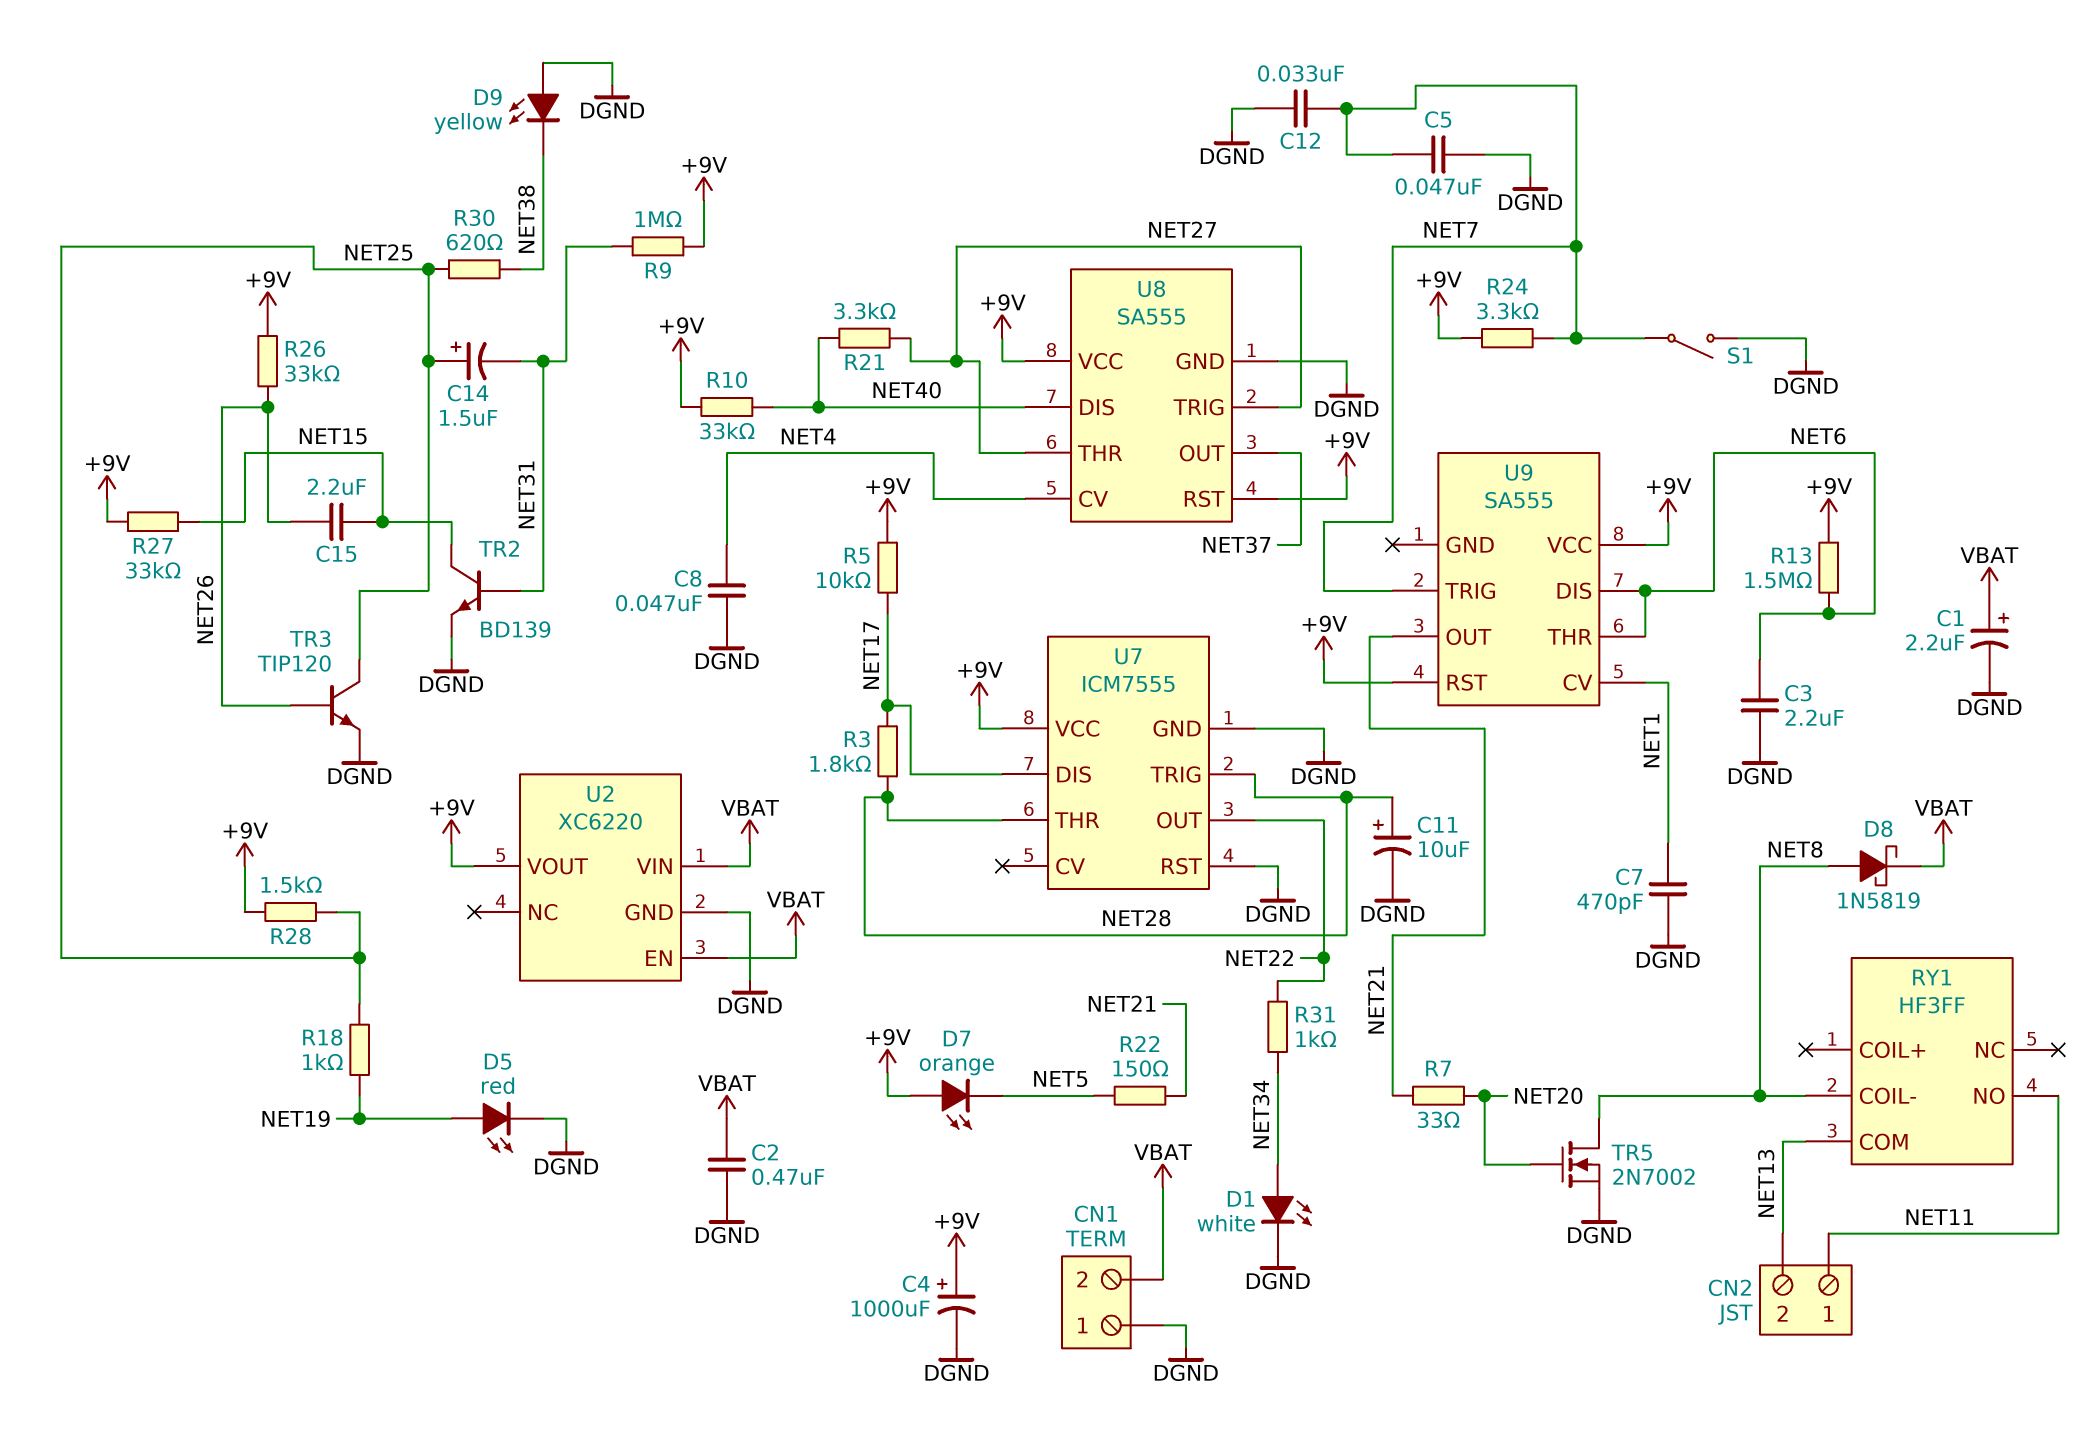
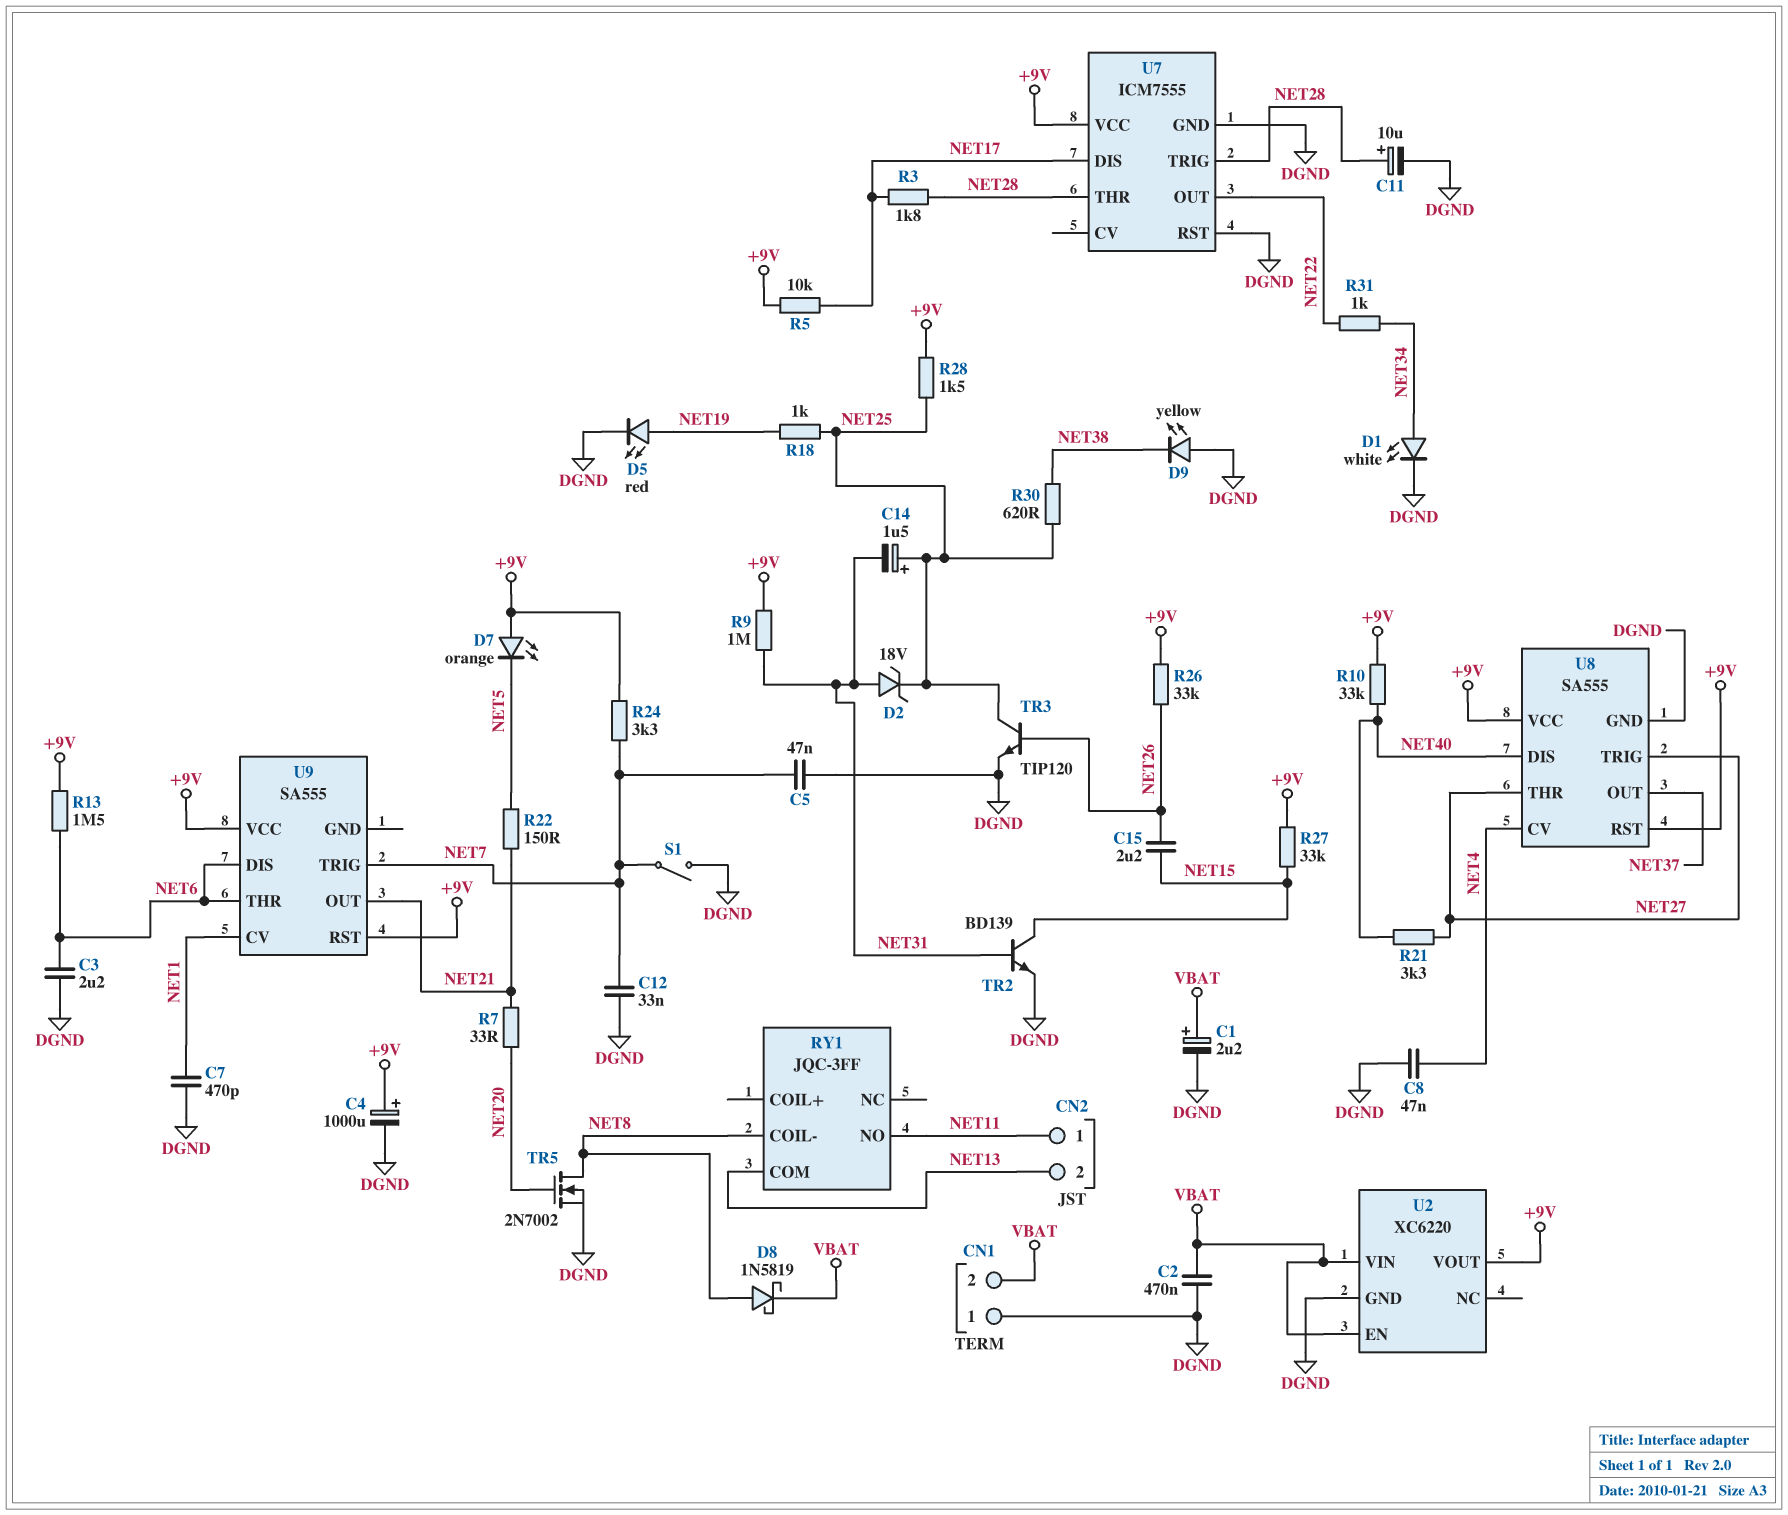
D2: none -> zener 18V (A NET31, K NET25)
RY1: HF3FF -> JQC-3FF

